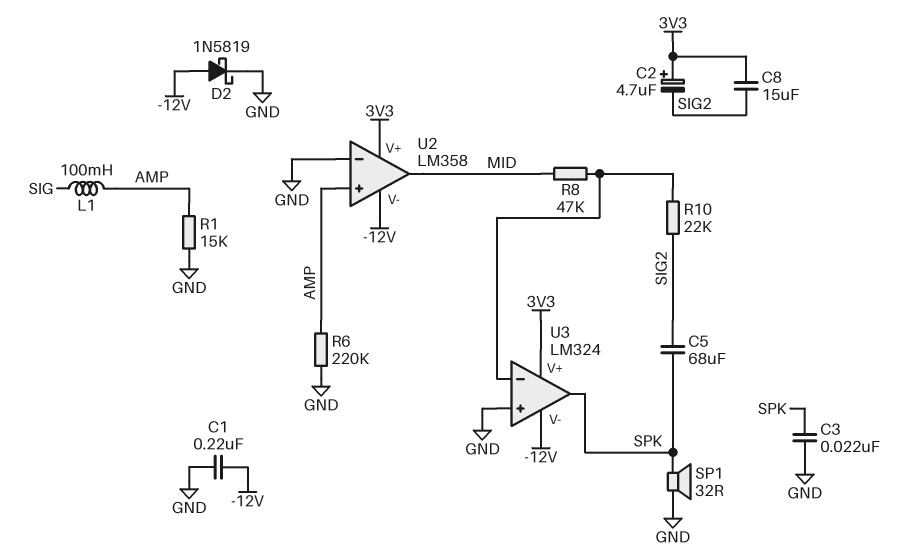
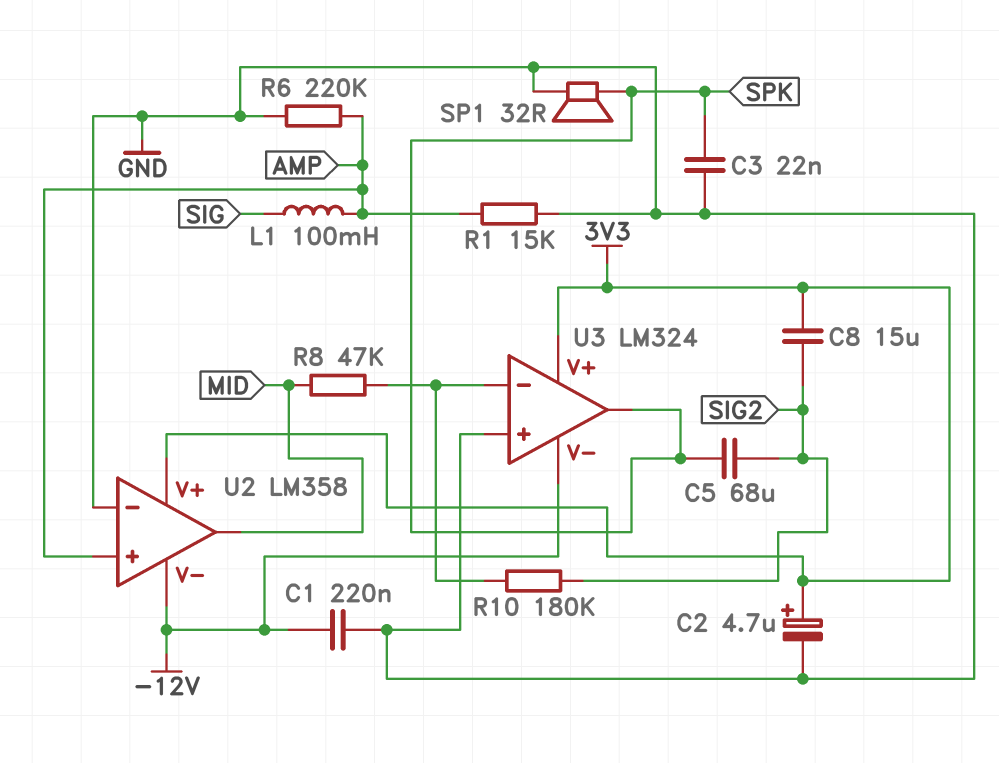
C2: 4.7uF (plus 3V3, minus SIG2) -> 4.7uF (plus 3V3, minus GND)
D2: schottky 1N5819 (A -12V, K GND) -> none
R10: 22k (SIG2, U3/in-) -> 180k (SIG2, U3/in-)

